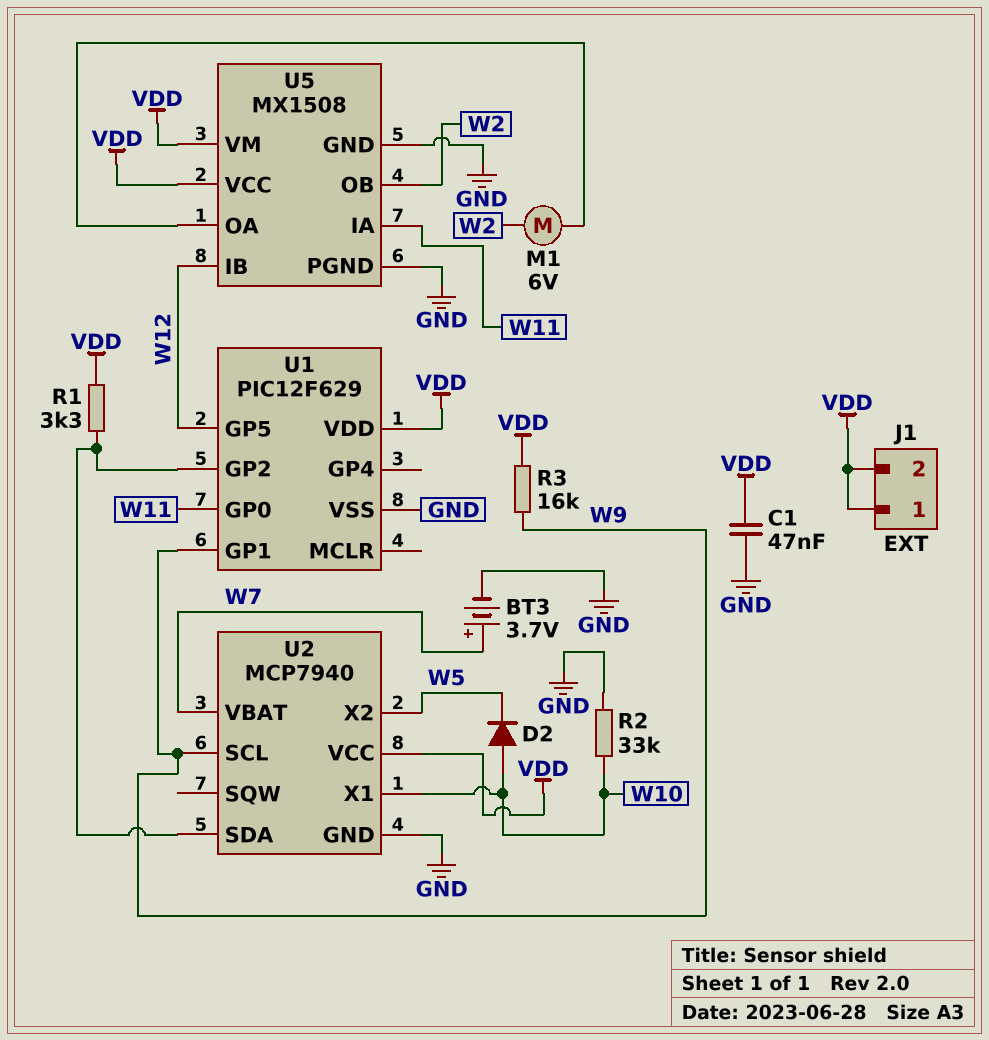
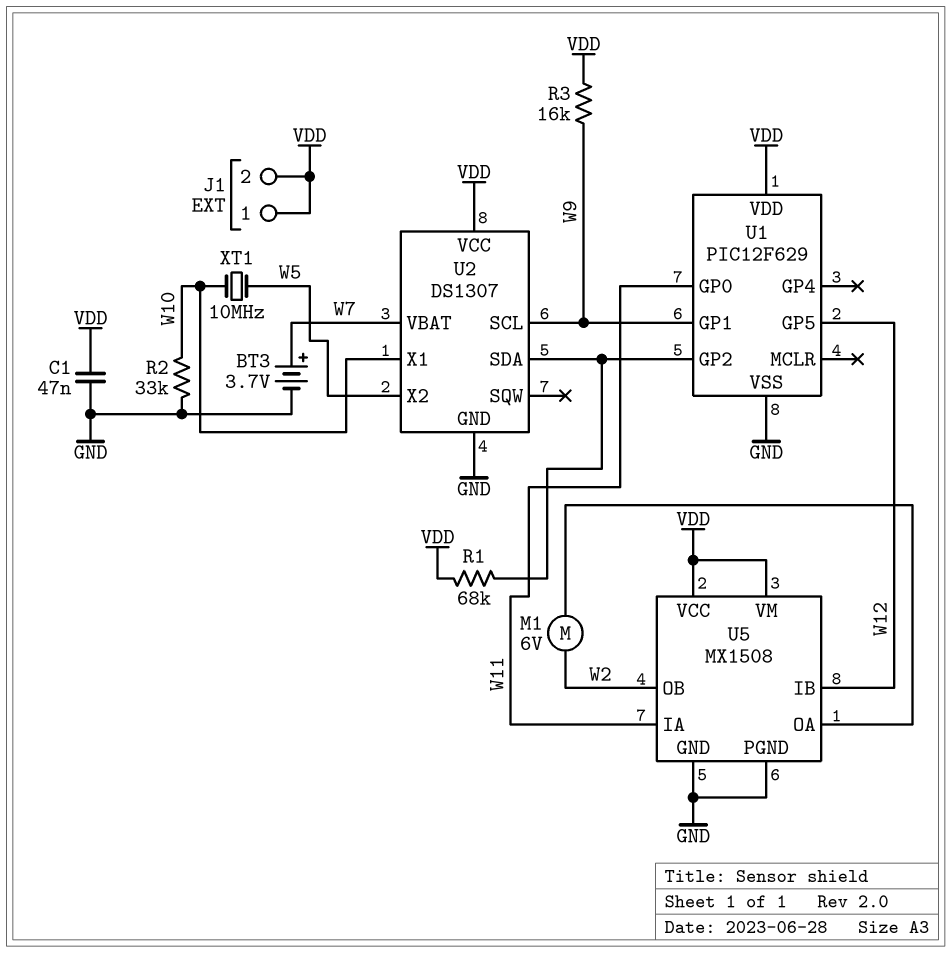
D2: diode (A W10, K W5) -> none
R1: 3.3k (U1/GP2, VDD) -> 68k (U1/GP2, VDD)
U2: MCP7940 -> DS1307
XT1: none -> 10MHz (W5, W10)

